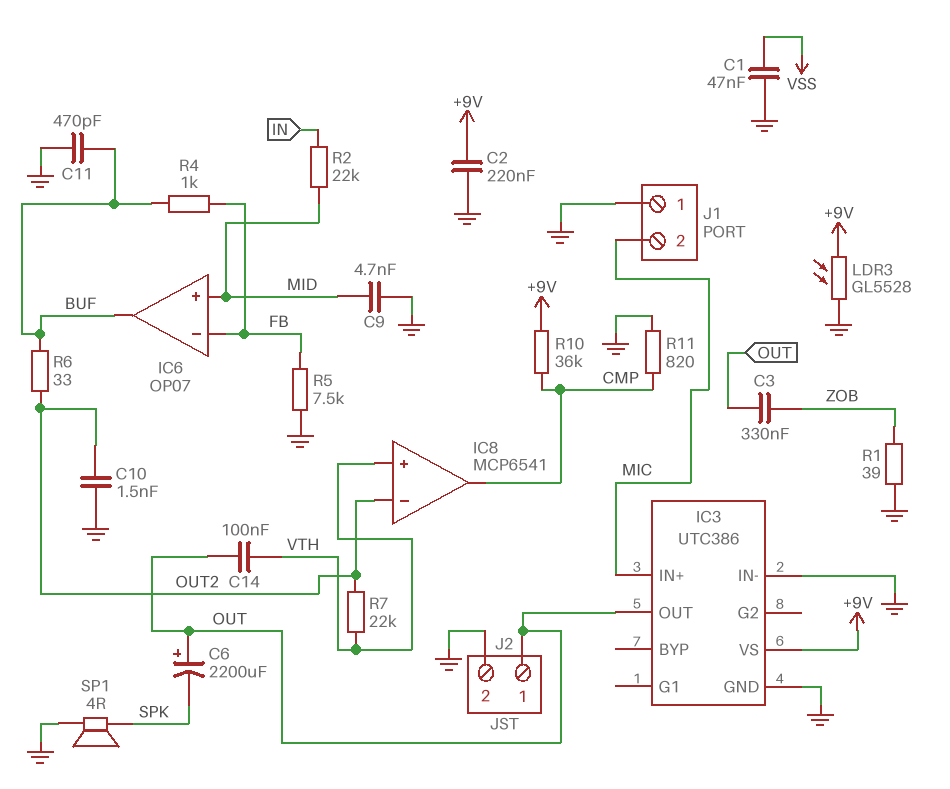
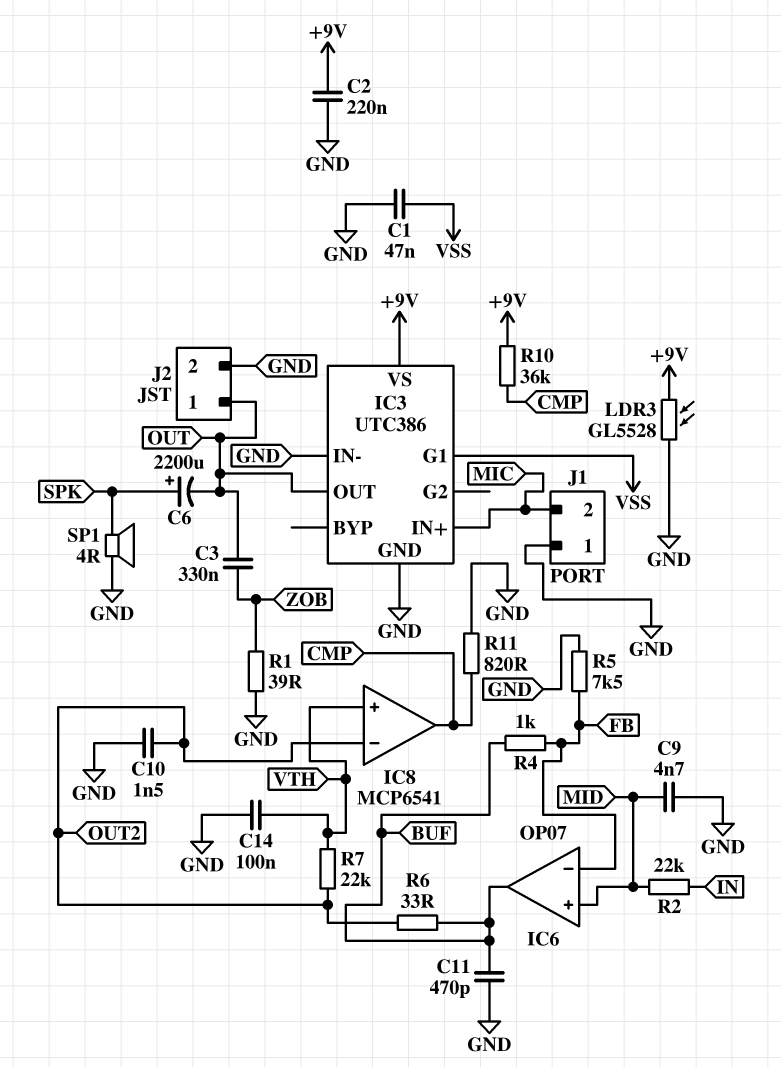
C6: 2200uF (plus OUT, minus SPK) -> 2200uF (plus SPK, minus OUT)
C14: 100nF (OUT, VTH) -> 100nF (GND, VTH)
IC3 pin G1: none -> VSS

